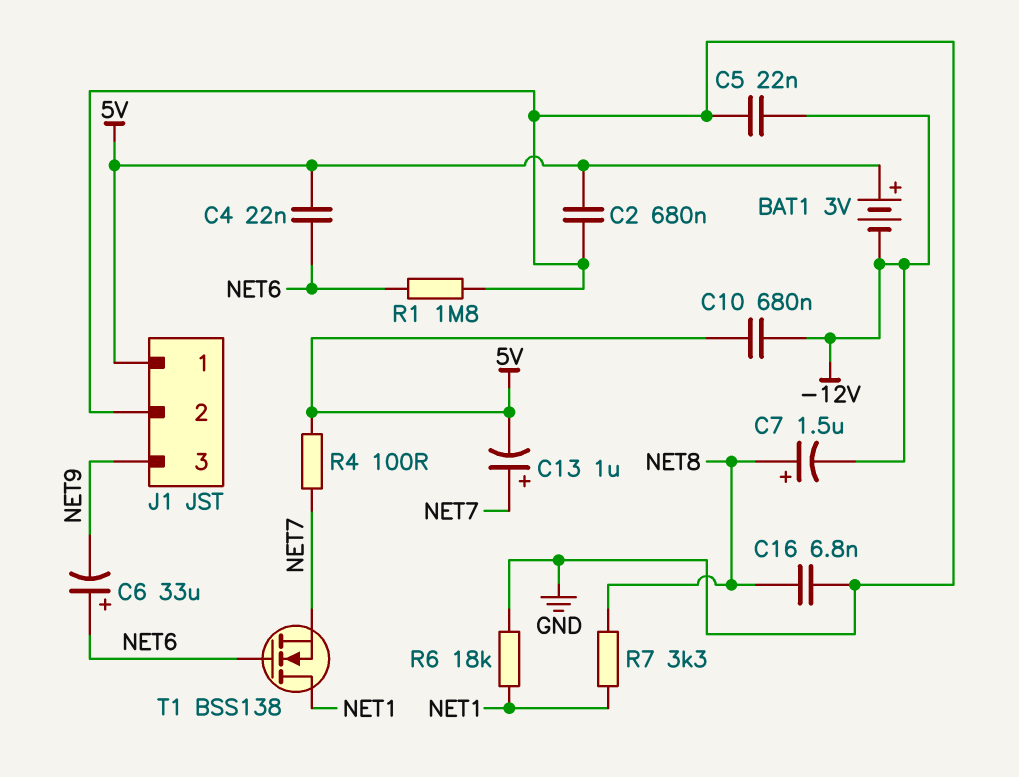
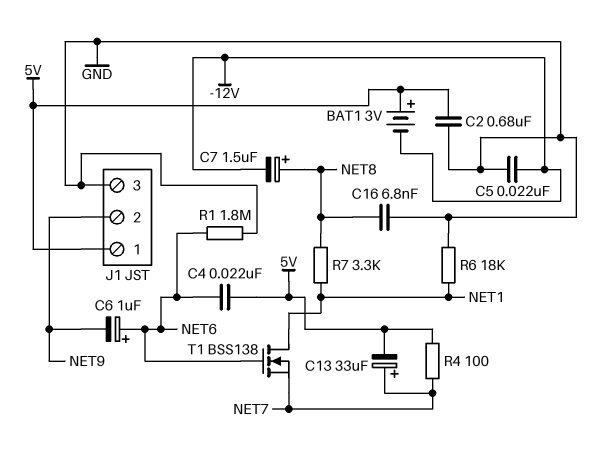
C6: 33uF (plus NET6, minus NET9) -> 1uF (plus NET6, minus NET9)
C10: 680nF (-12V, 5V) -> none
C13: 1uF (plus NET7, minus 5V) -> 33uF (plus NET7, minus 5V)
J1 pin 2: GND -> NET9
J1 pin 3: NET9 -> GND

